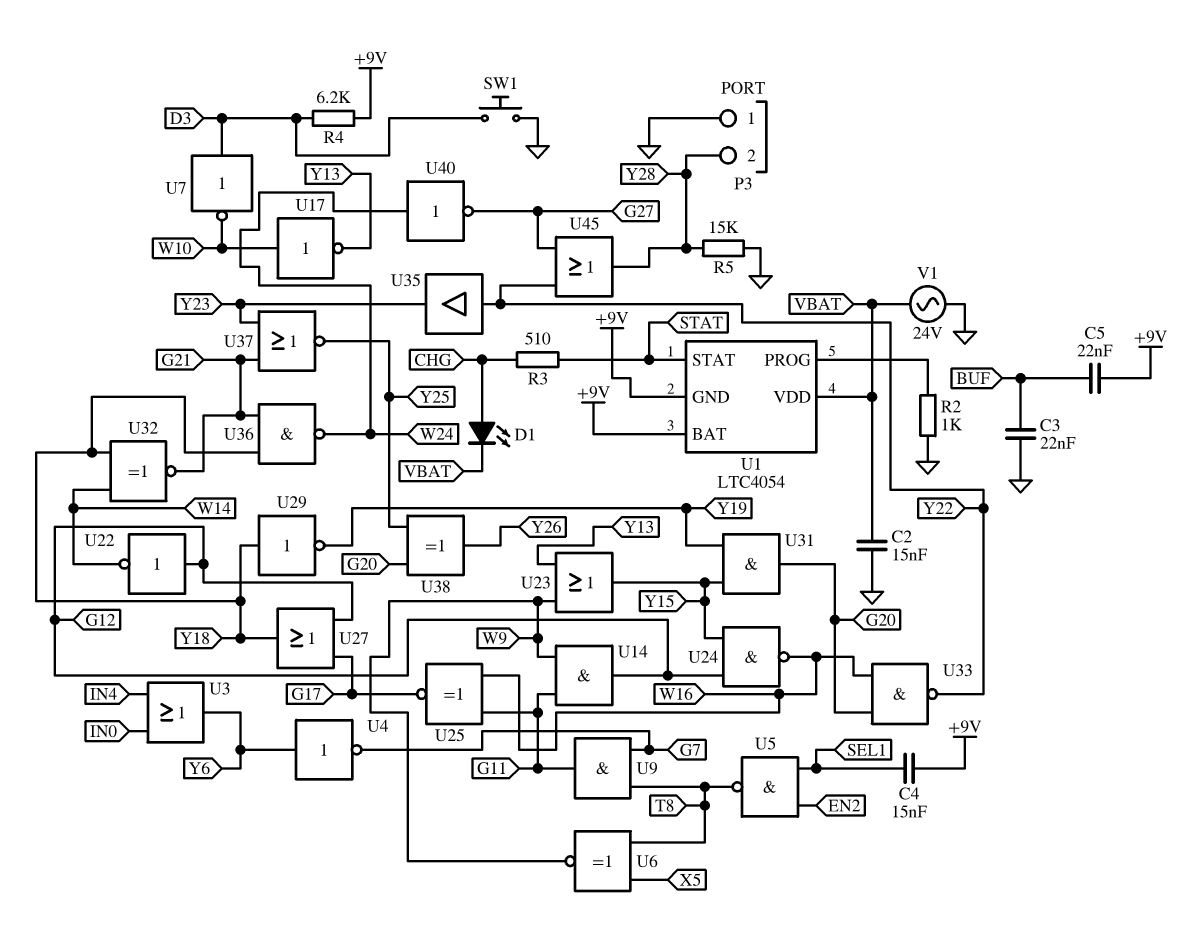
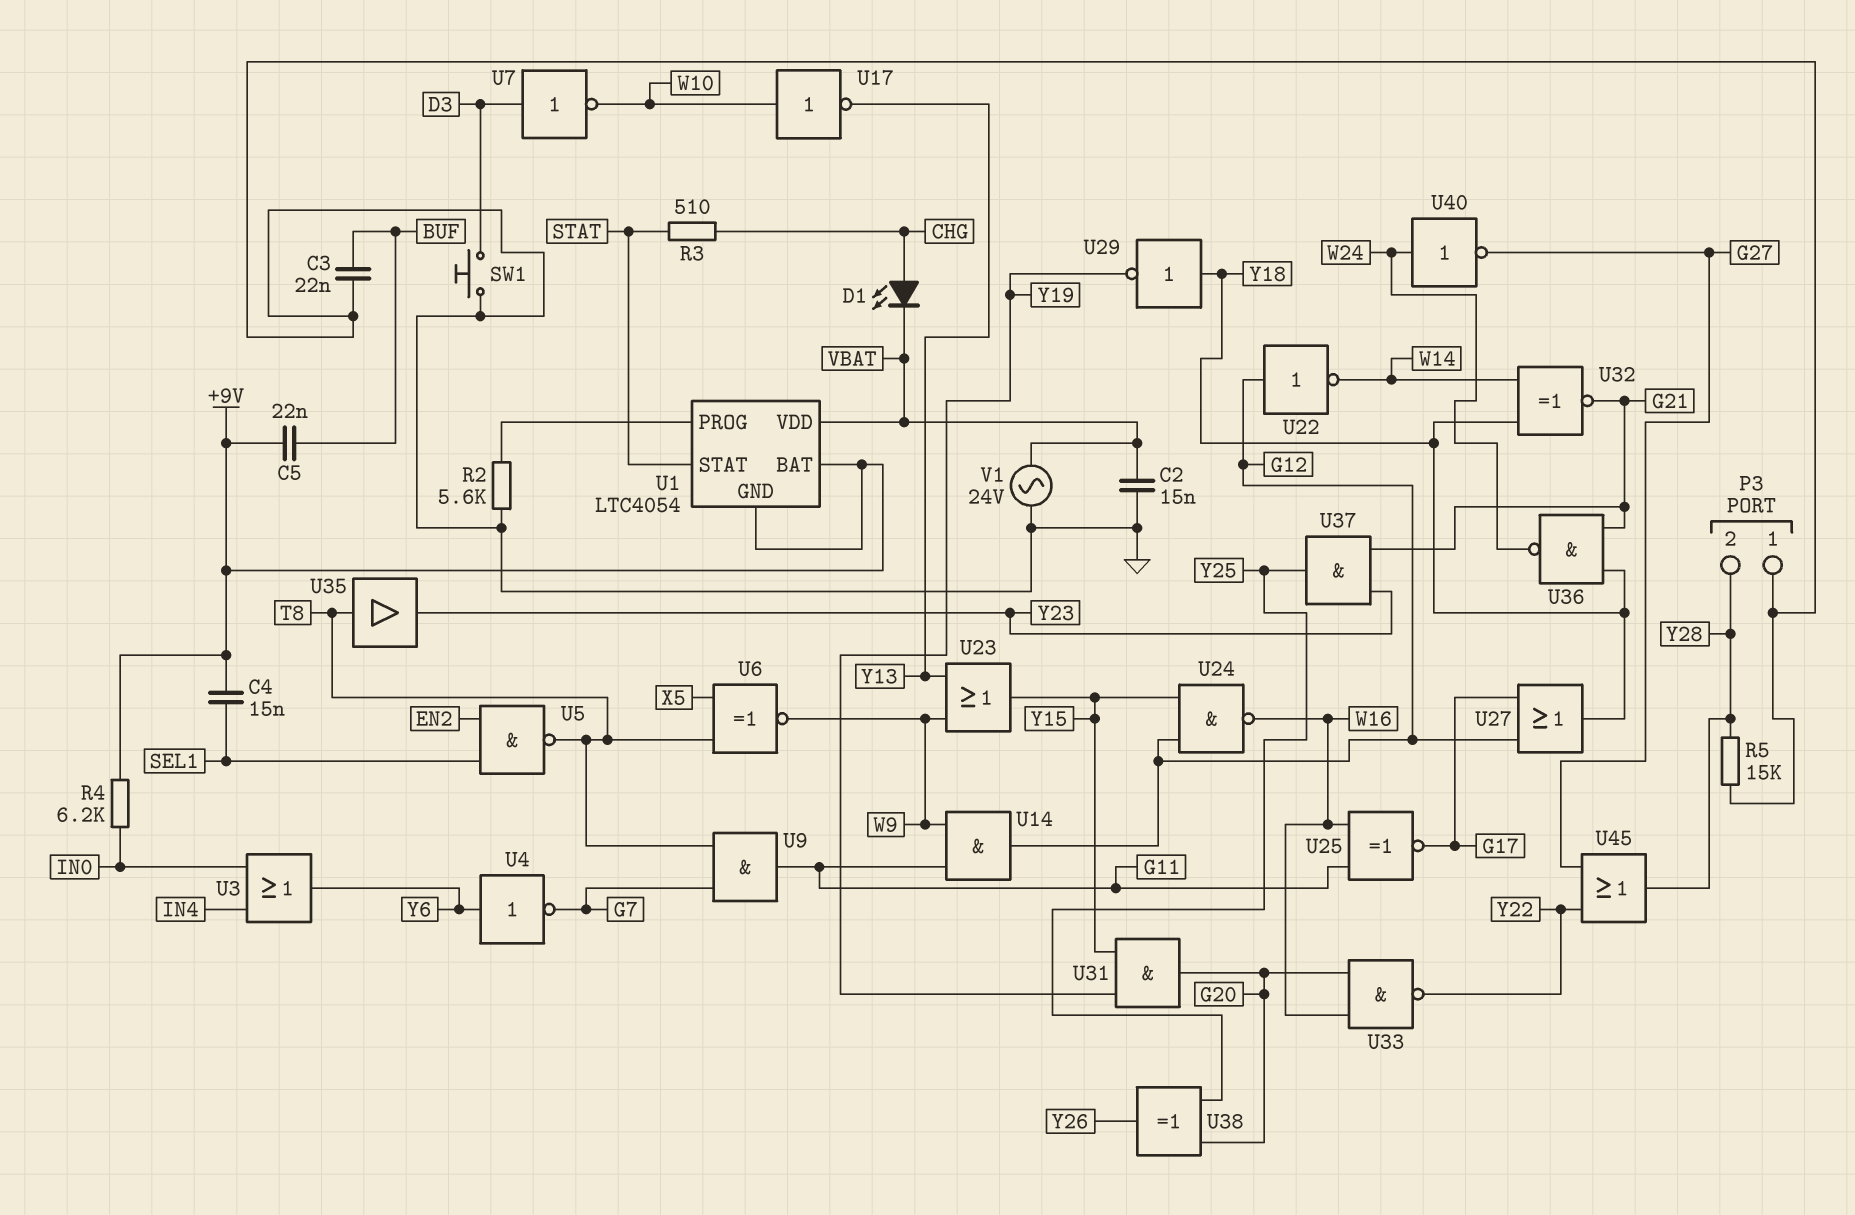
R2: 1k (GND, U1/PROG) -> 5.6k (GND, U1/PROG)
R4: 6.2k (+9V, D3) -> 6.2k (+9V, IN0)
U35: buffer (in Y22, out Y23) -> buffer (in T8, out Y23)
U37: NOR (in G21, in Y23, out Y25) -> AND (in G21, in Y23, out Y25)

